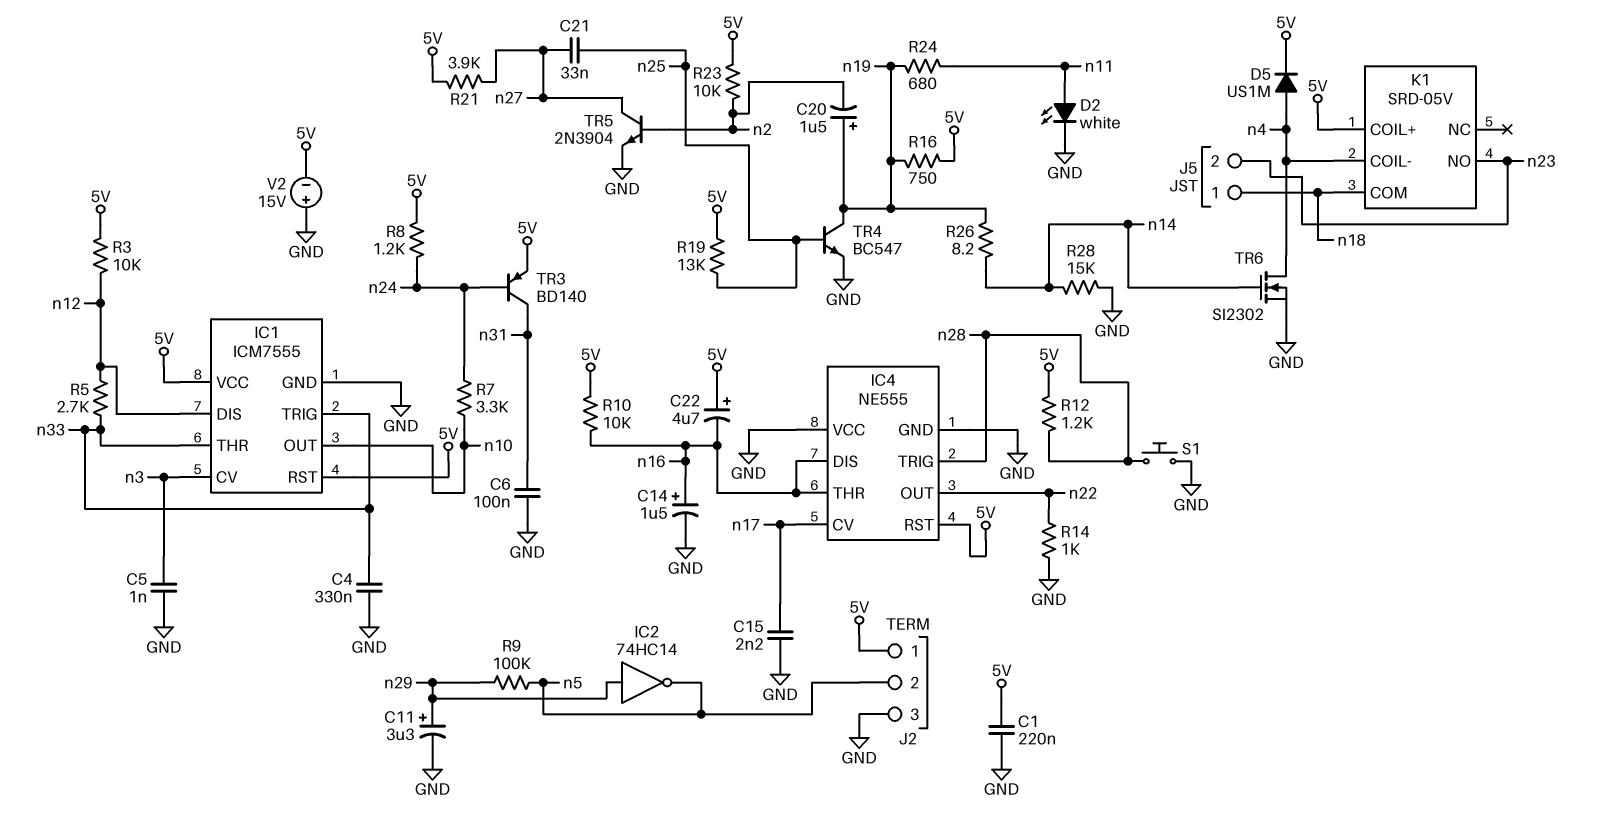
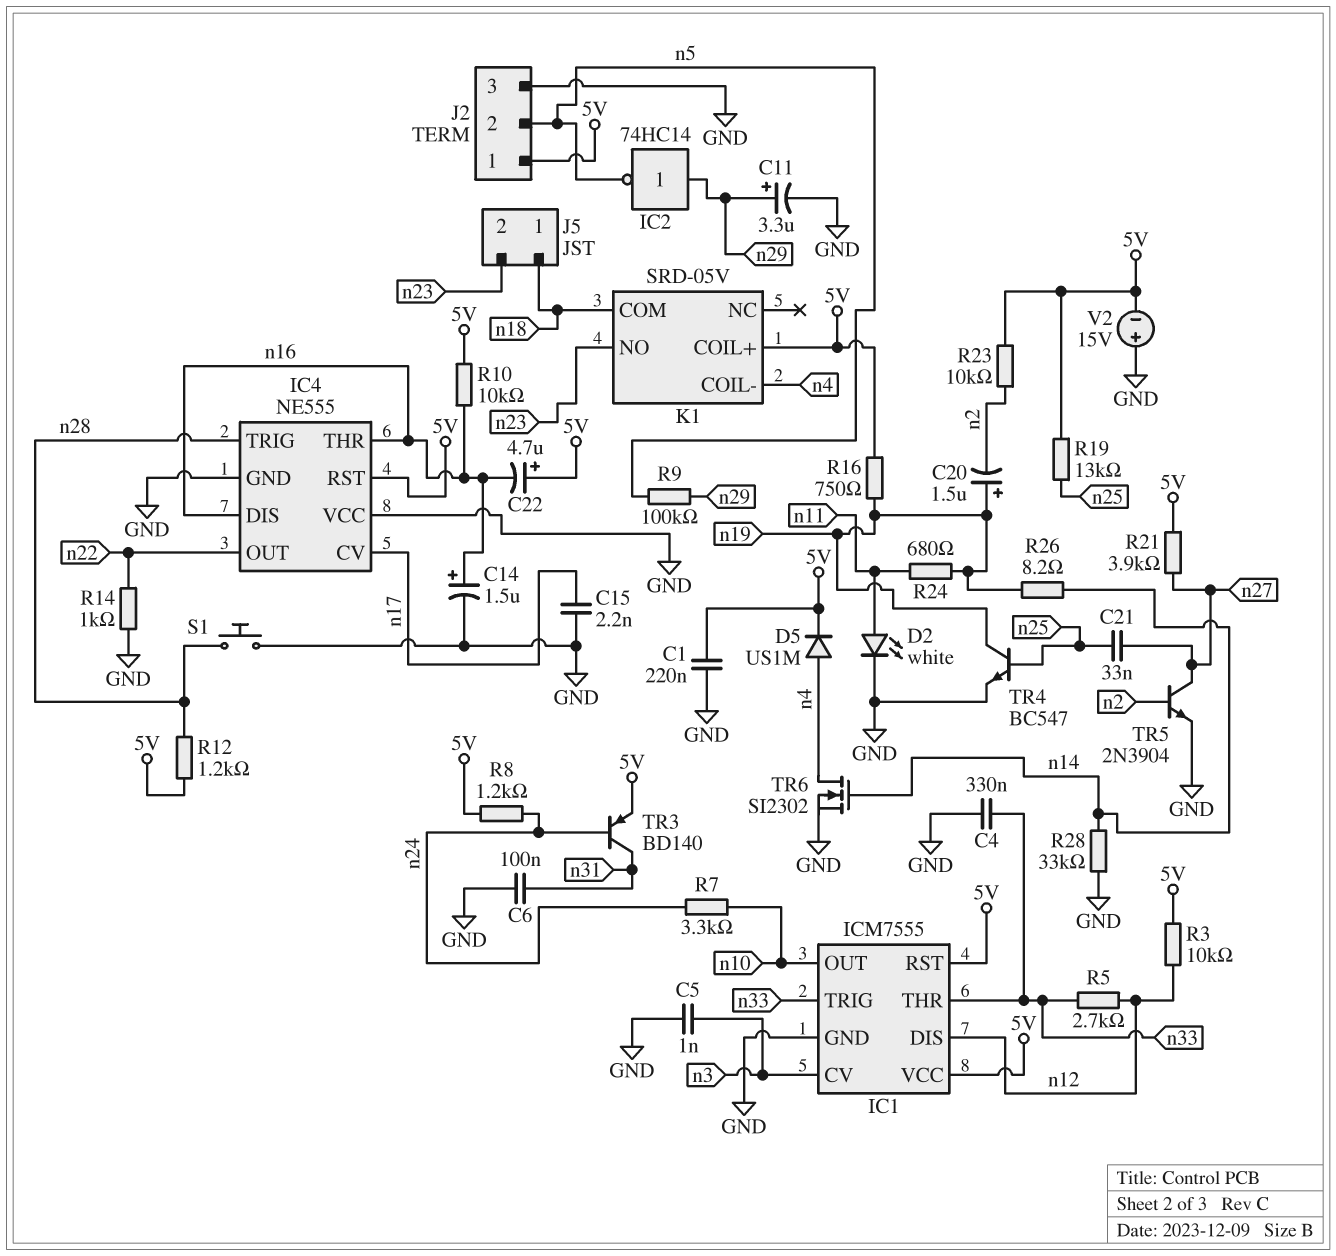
R28: 15k (GND, n14) -> 33k (GND, n14)

